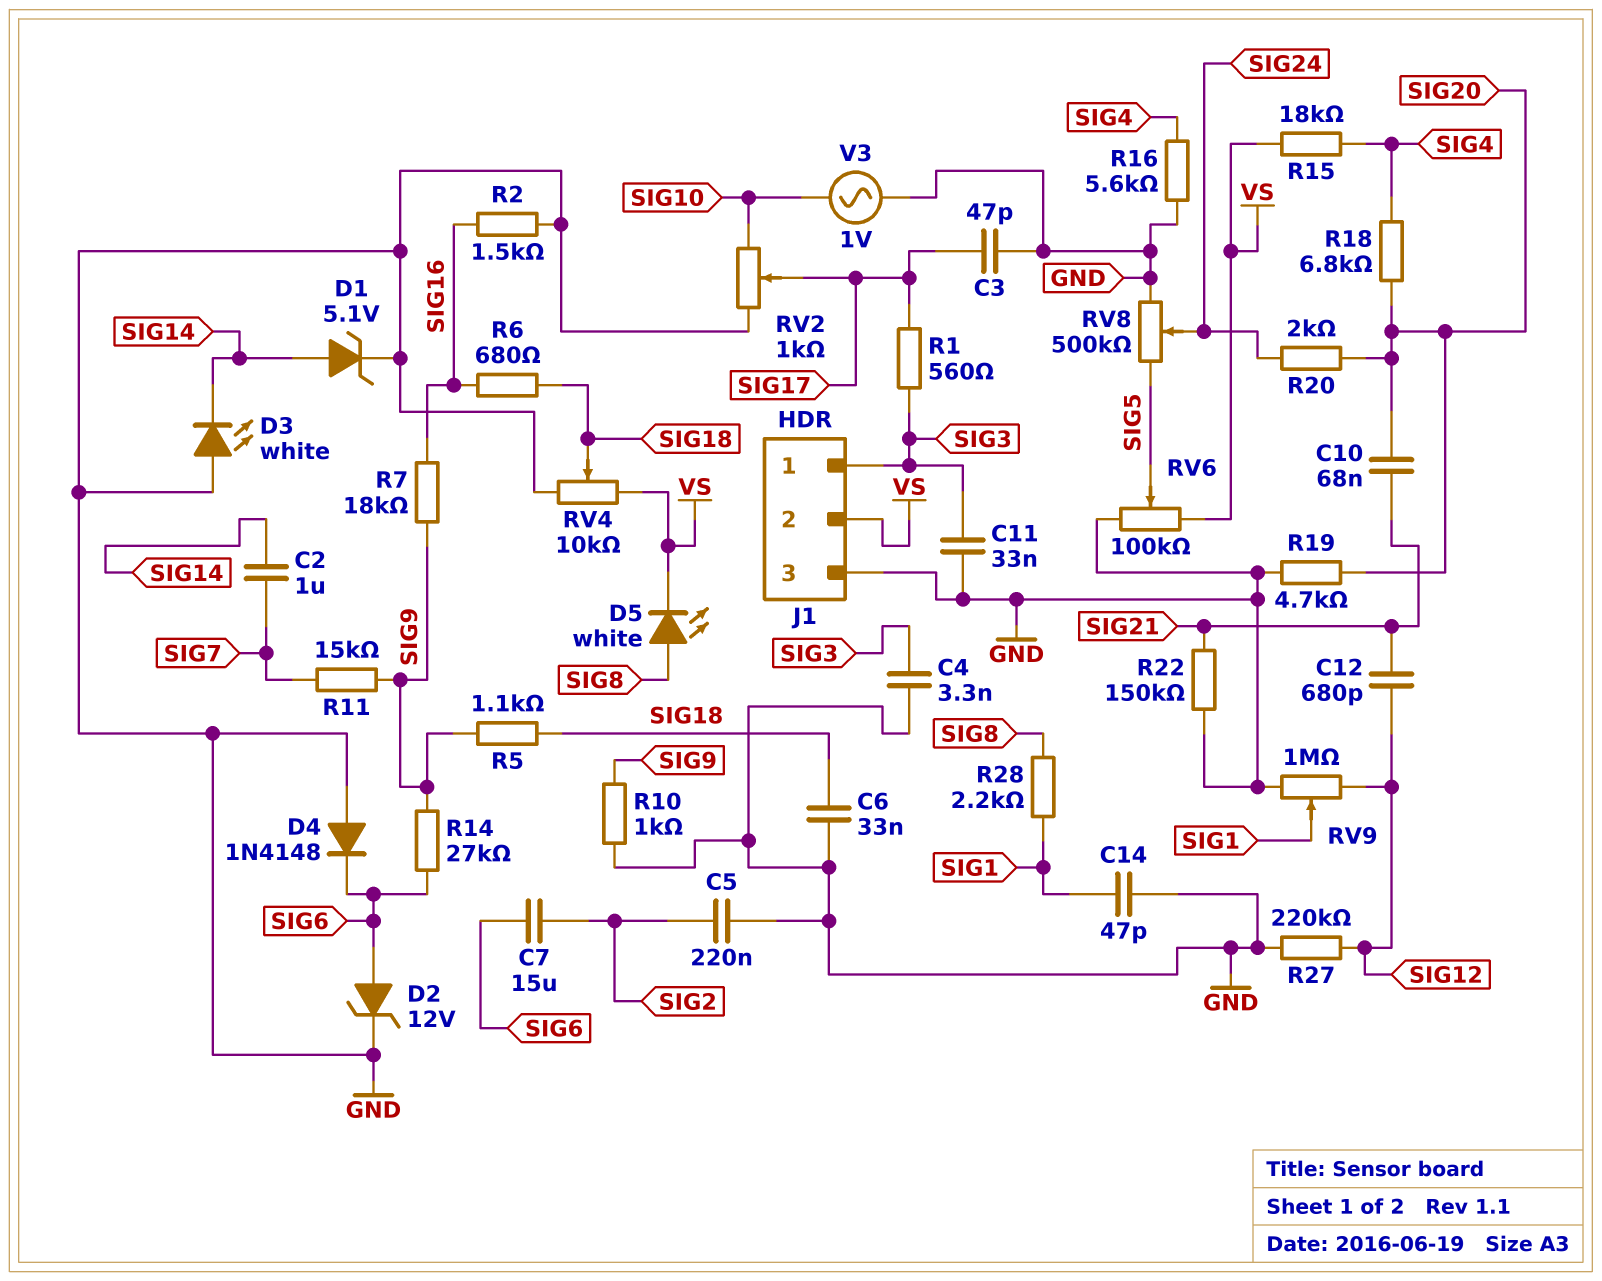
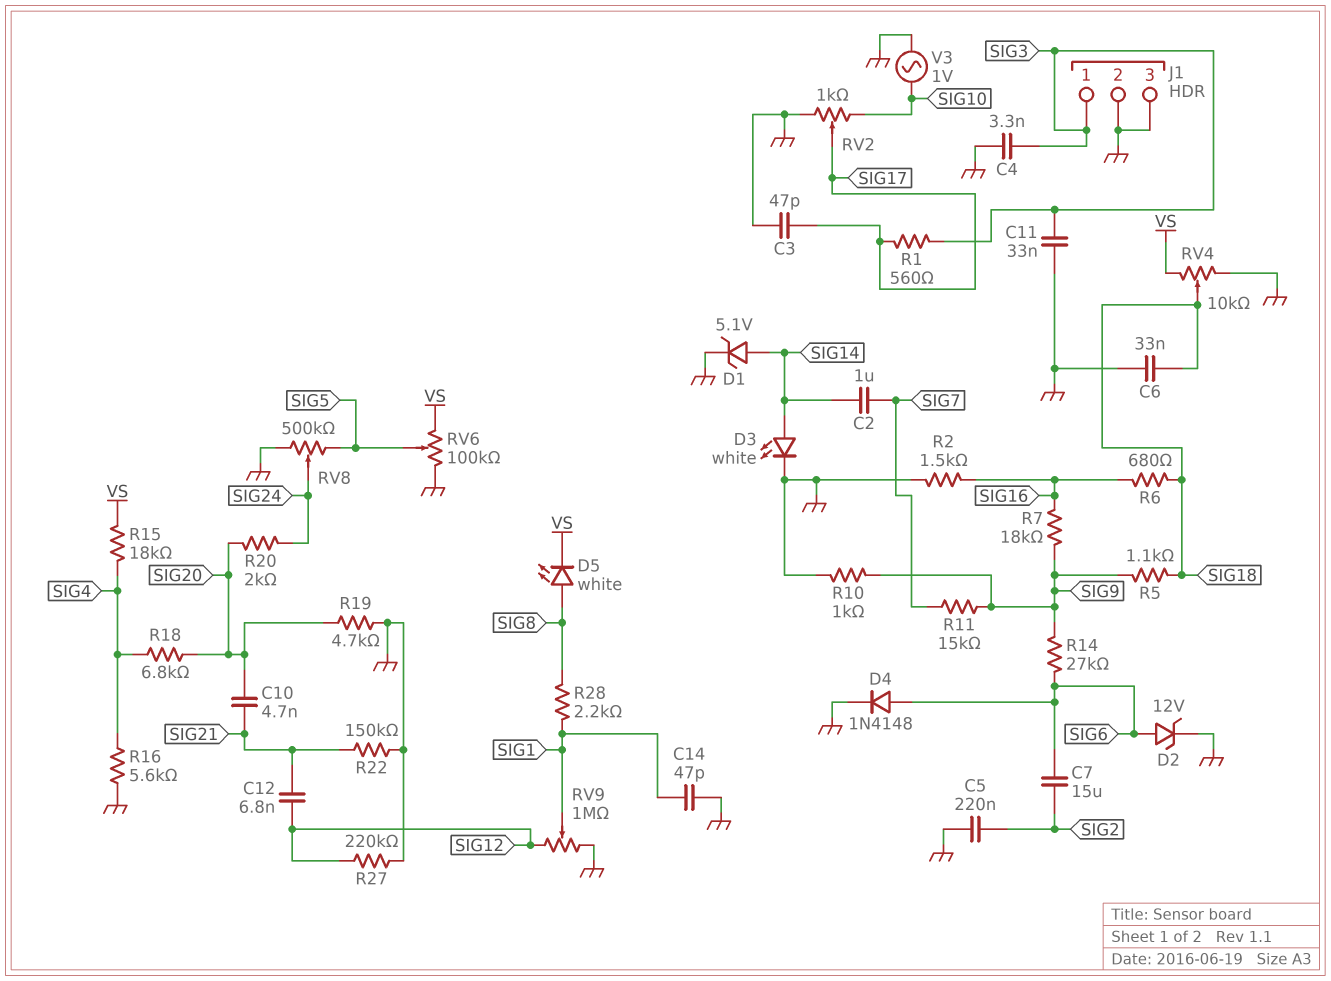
C10: 68nF (SIG20, SIG21) -> 4.7nF (SIG20, SIG21)
C12: 680pF (SIG12, SIG21) -> 6.8nF (SIG12, SIG21)
D3: LED white (A GND, K SIG14) -> LED white (A SIG14, K GND)
D4: diode 1N4148 (A GND, K SIG6) -> diode 1N4148 (A SIG6, K GND)
J1 pin 2: VS -> GND

